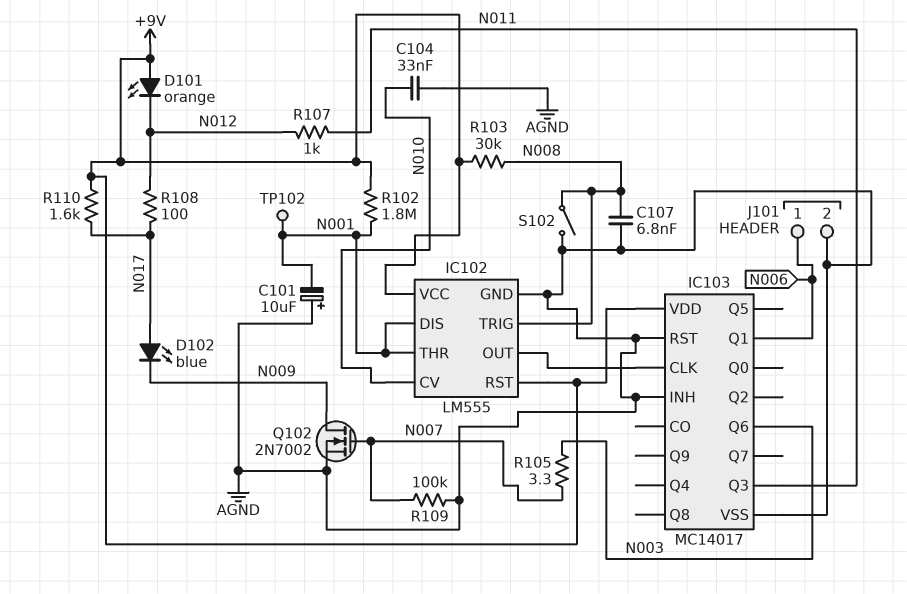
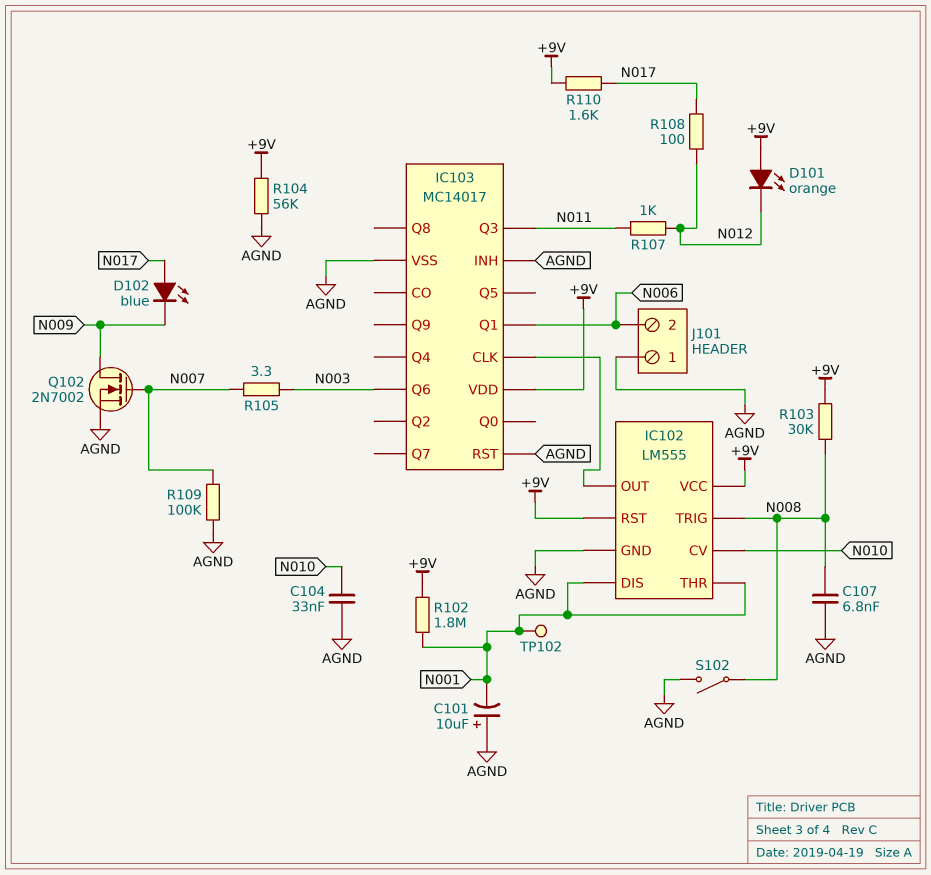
J101 pin 1: N006 -> AGND
J101 pin 2: AGND -> N006
R104: none -> 56k (+9V, AGND)

